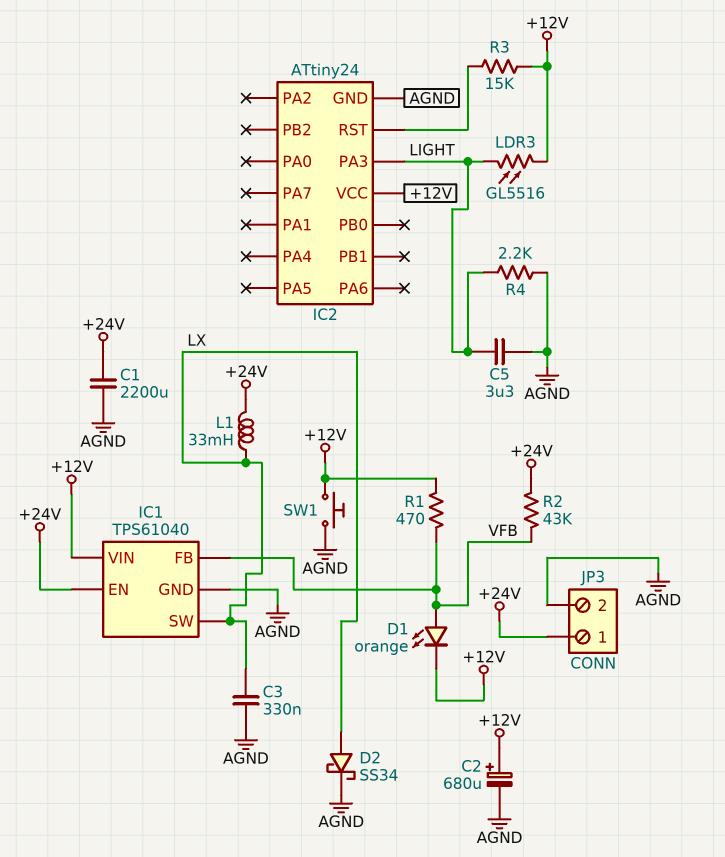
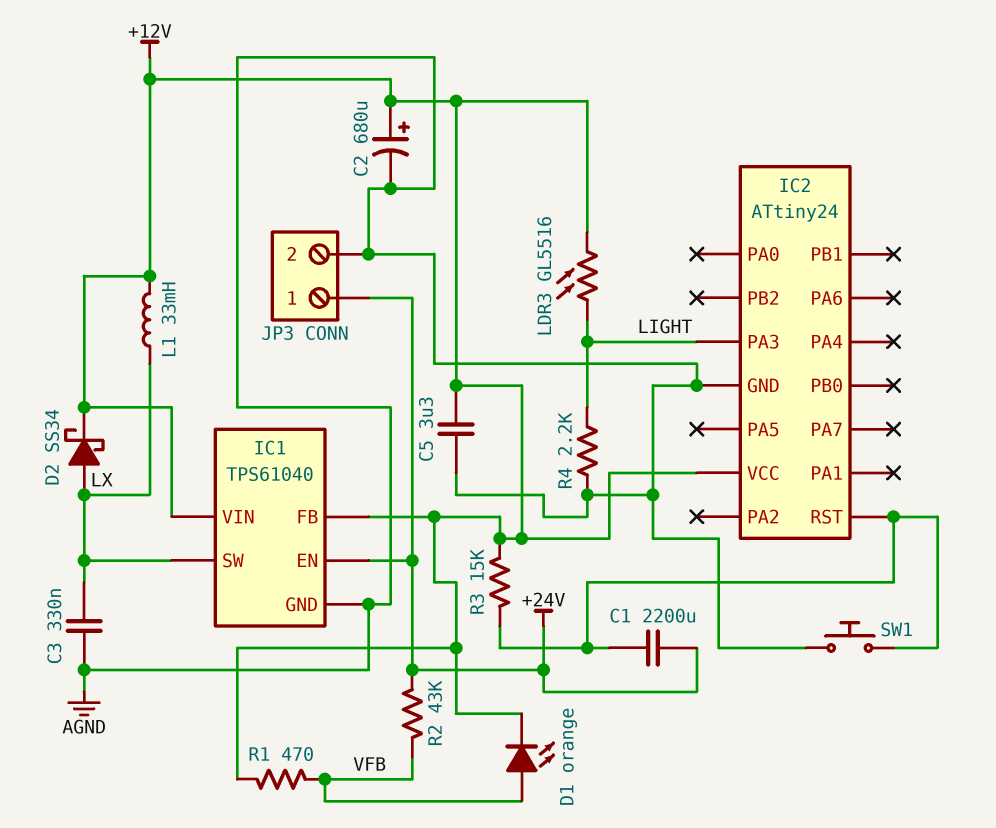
C1: 2200uF (+24V, AGND) -> 2200uF (+24V, IC2/RST)
C5: 3.3uF (AGND, LIGHT) -> 3.3uF (+12V, AGND)
D2: schottky SS34 (A LX, K AGND) -> schottky SS34 (A LX, K +12V)
IC1 pin FB: VFB -> +12V
L1: 33mH (+24V, LX) -> 33mH (+12V, LX)
SW1: button (+12V, AGND) -> button (AGND, IC2/RST)

